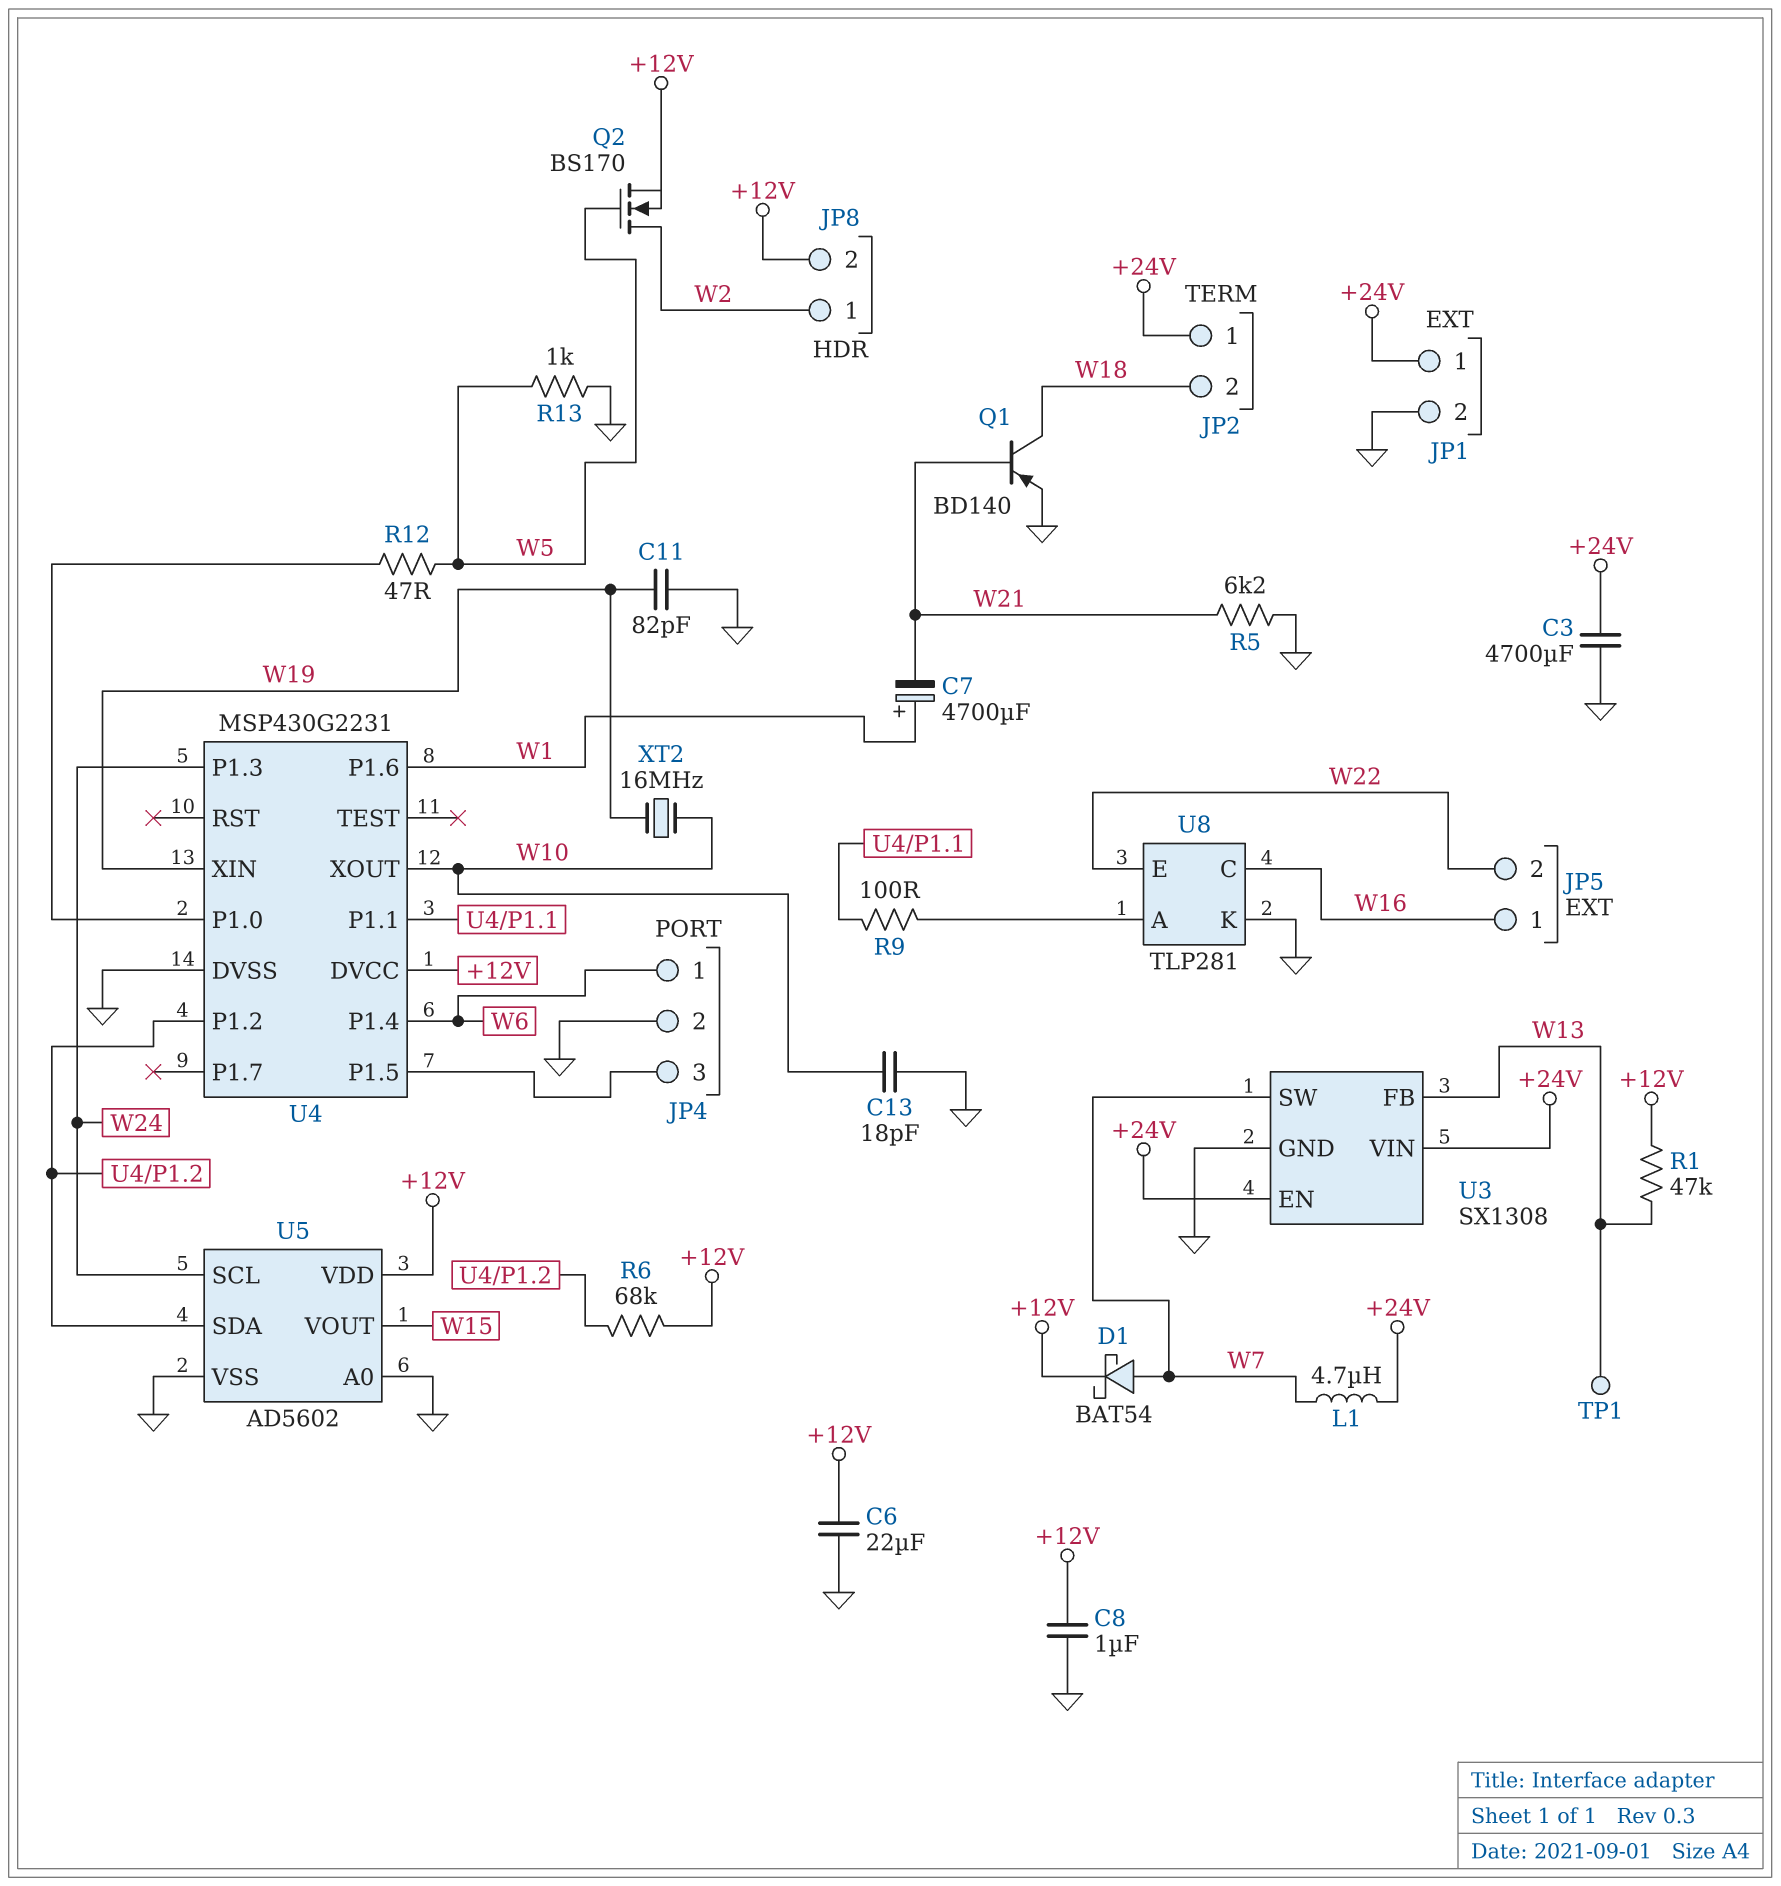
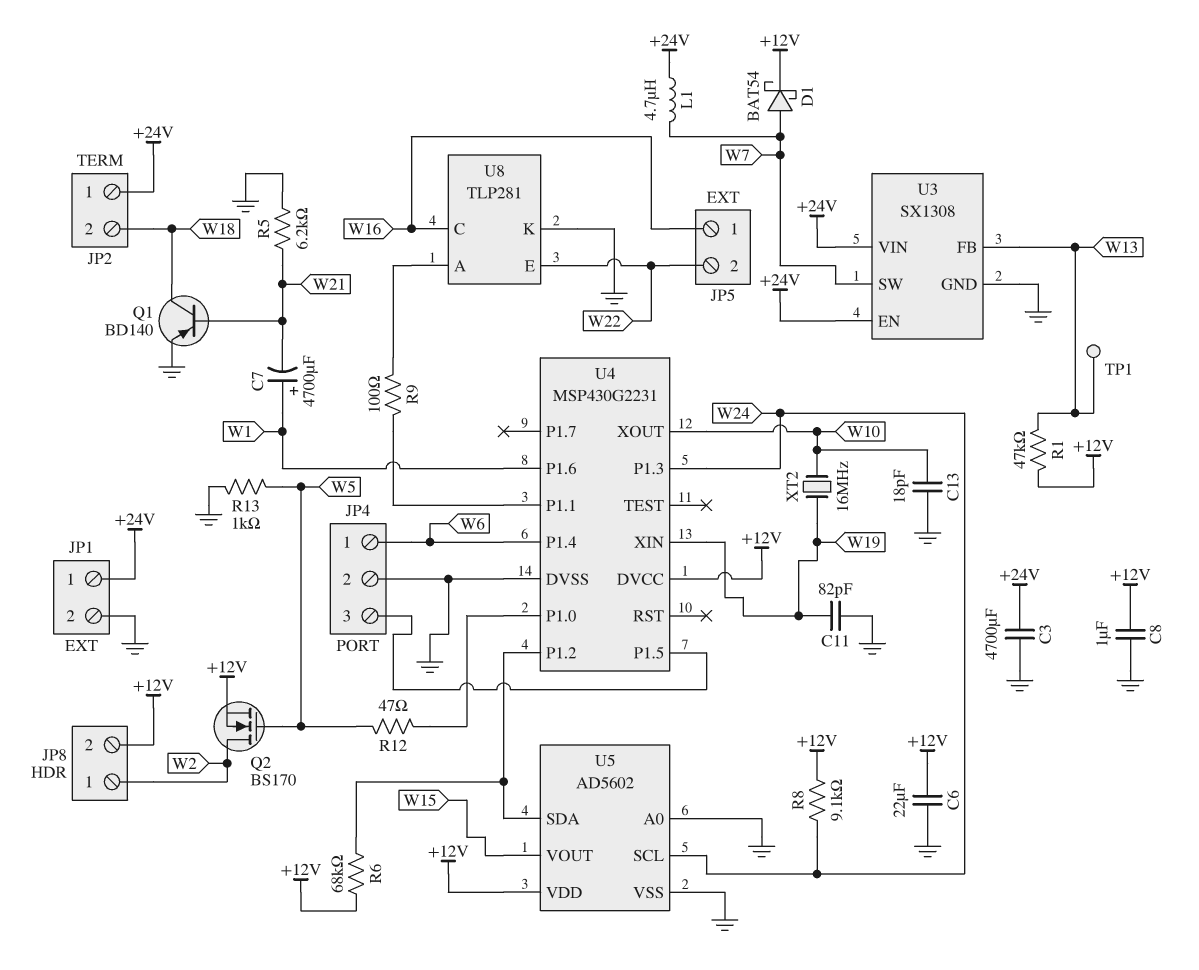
R8: none -> 9.1k (+12V, W24)

